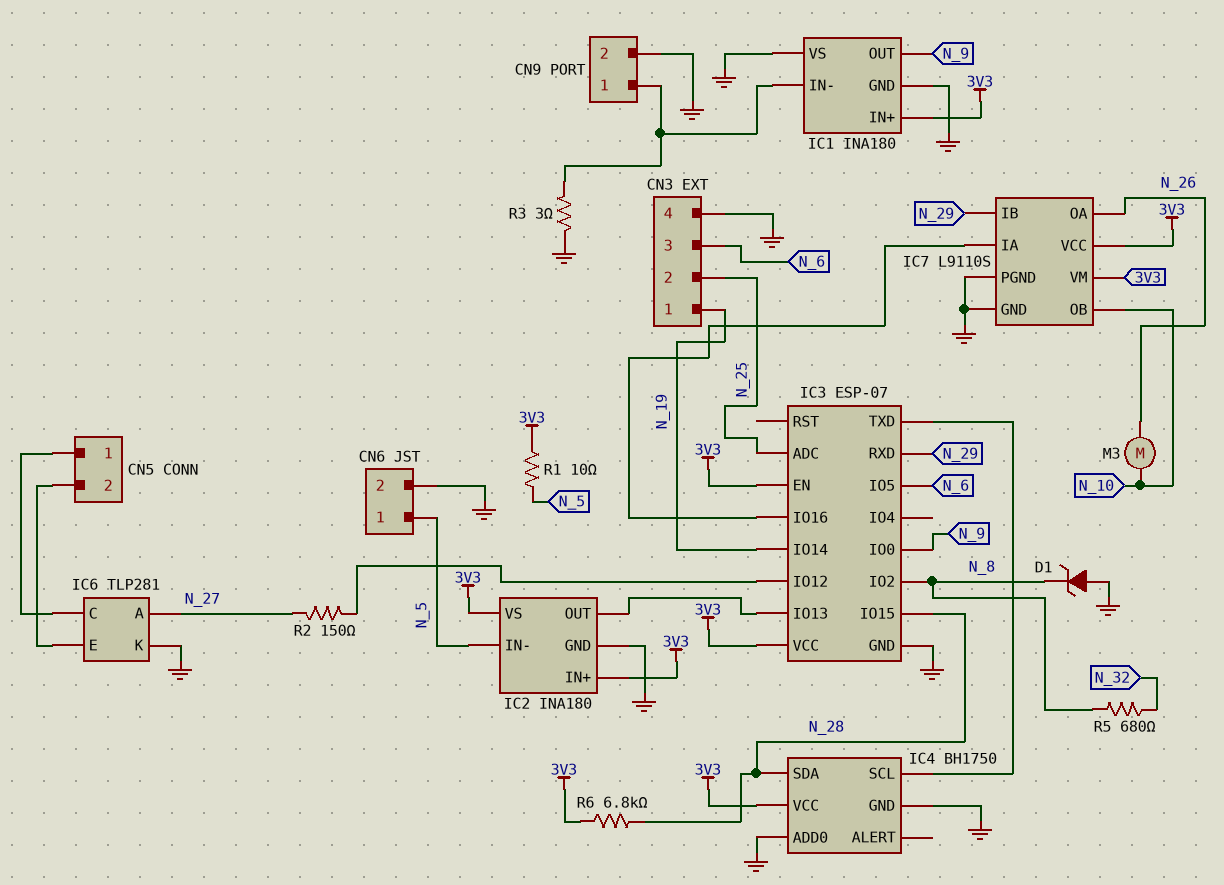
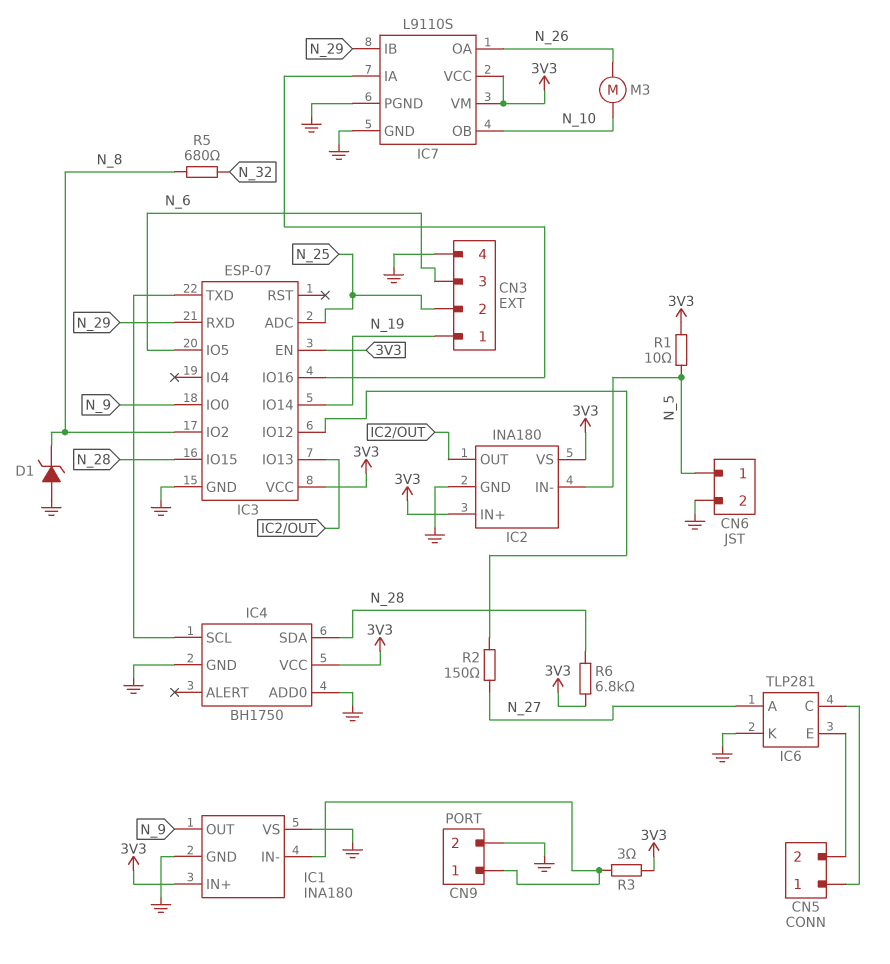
R3: 3 (CN9/1, GND) -> 3 (3V3, CN9/1)

